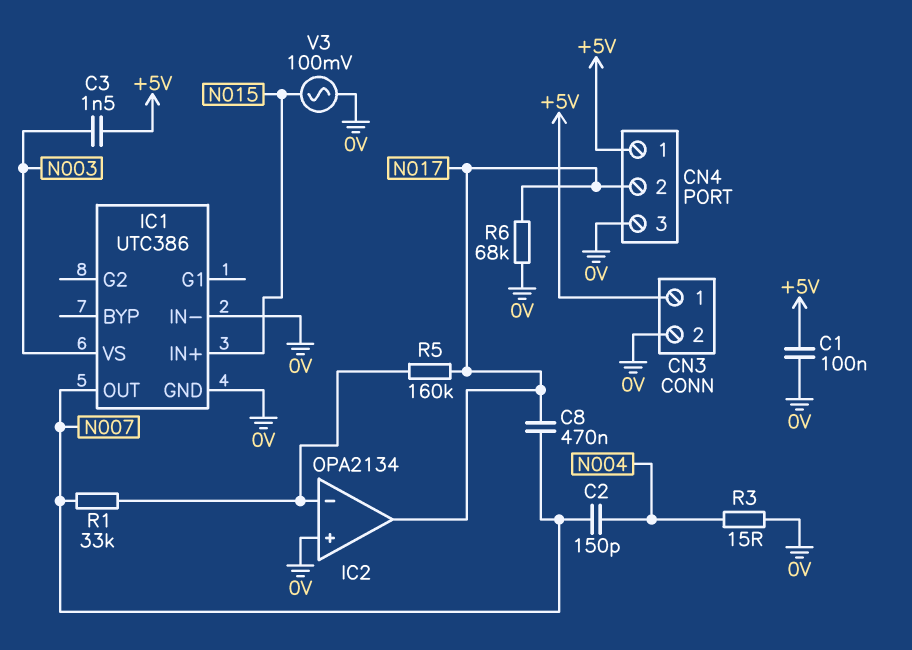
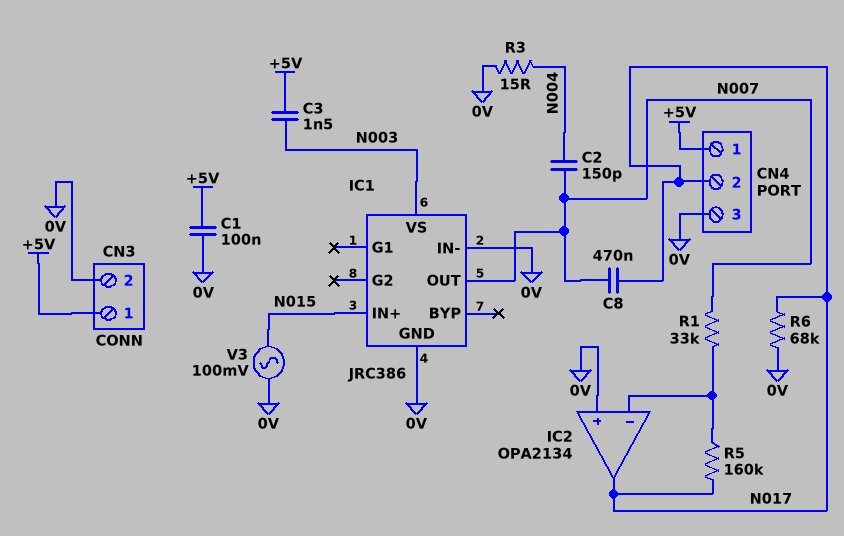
IC1: UTC386 -> JRC386

